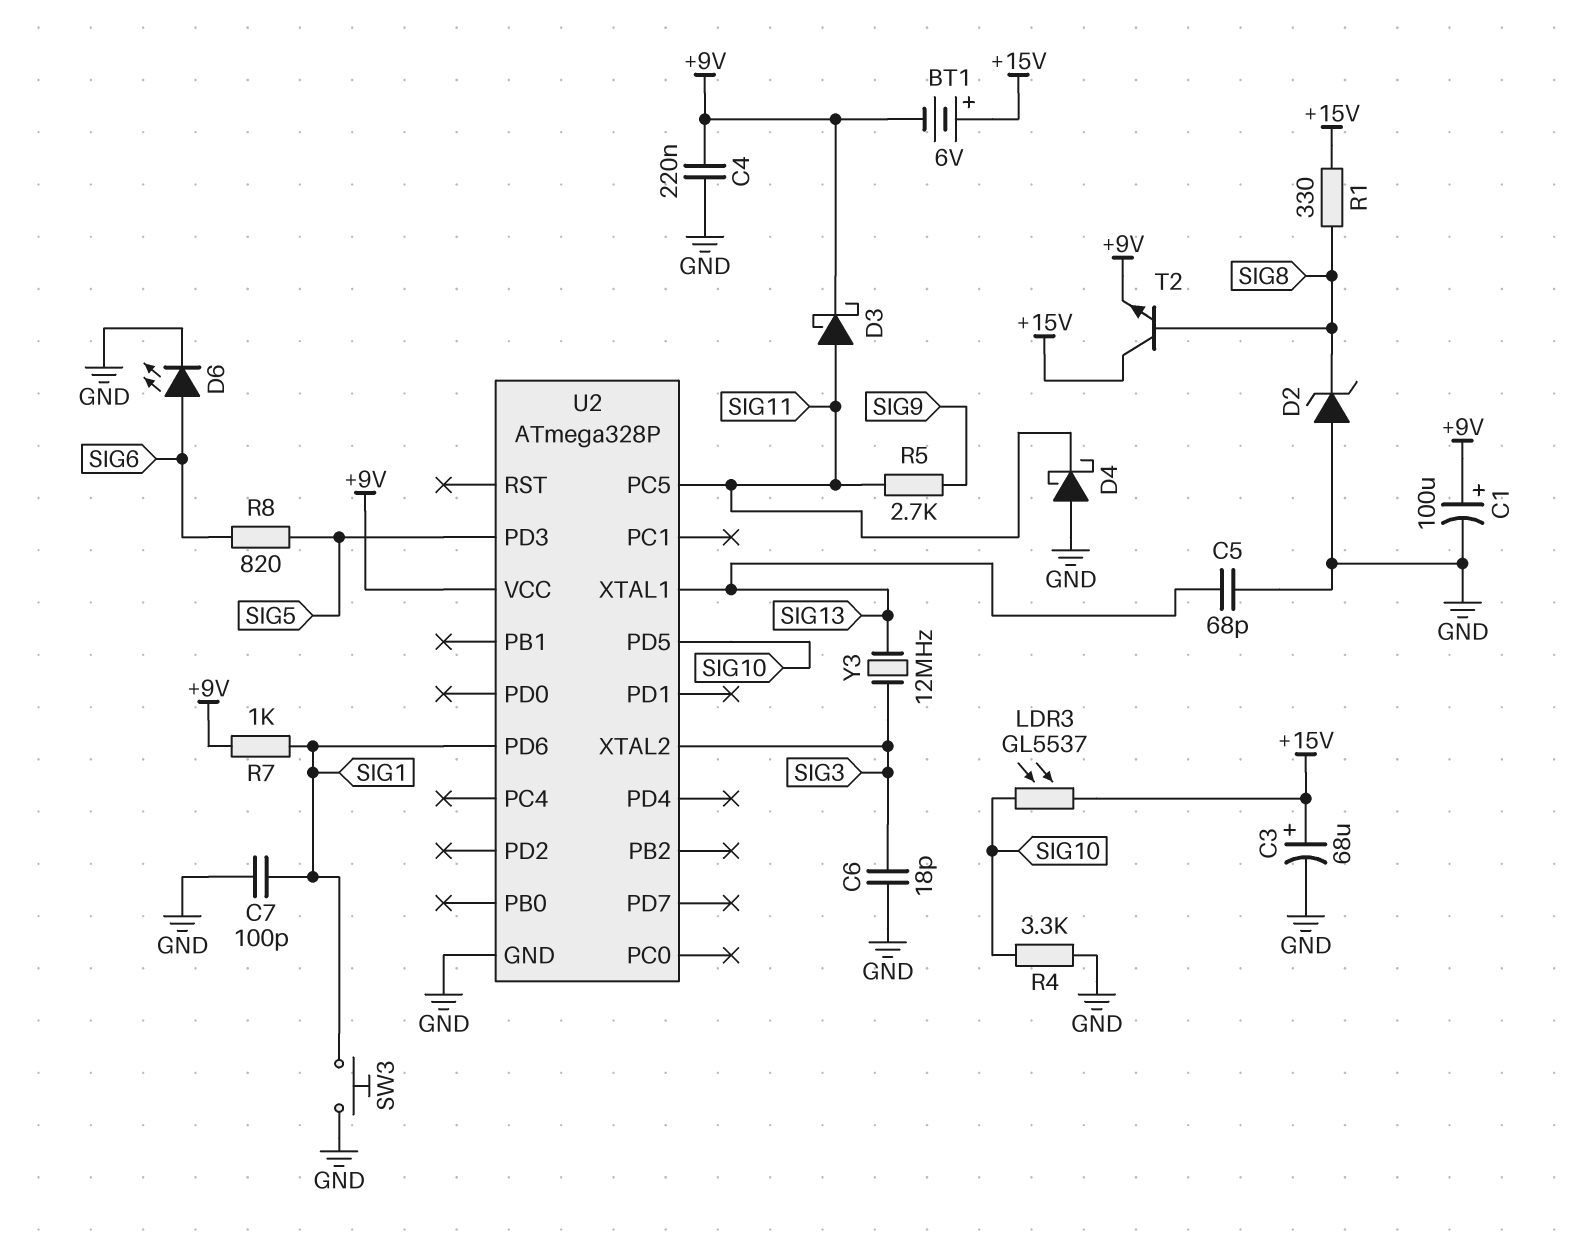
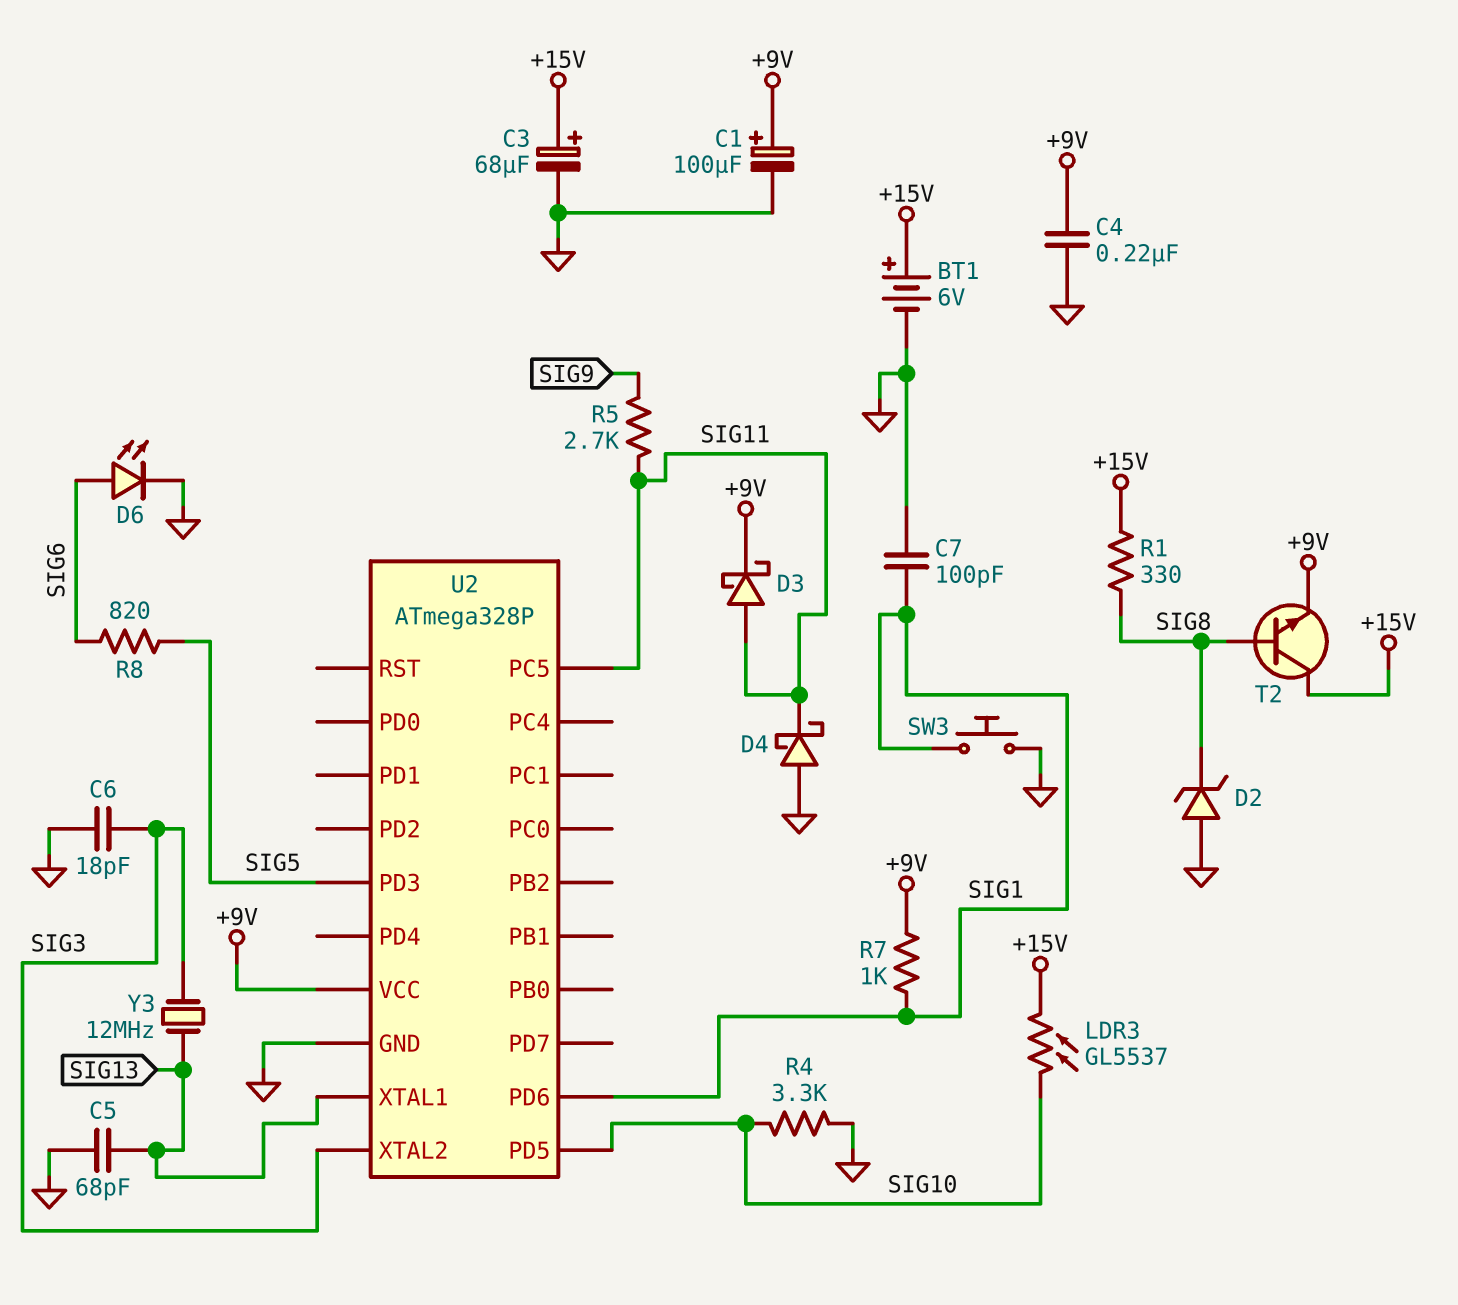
BT1: 6V (plus +15V, minus +9V) -> 6V (plus +15V, minus GND)

